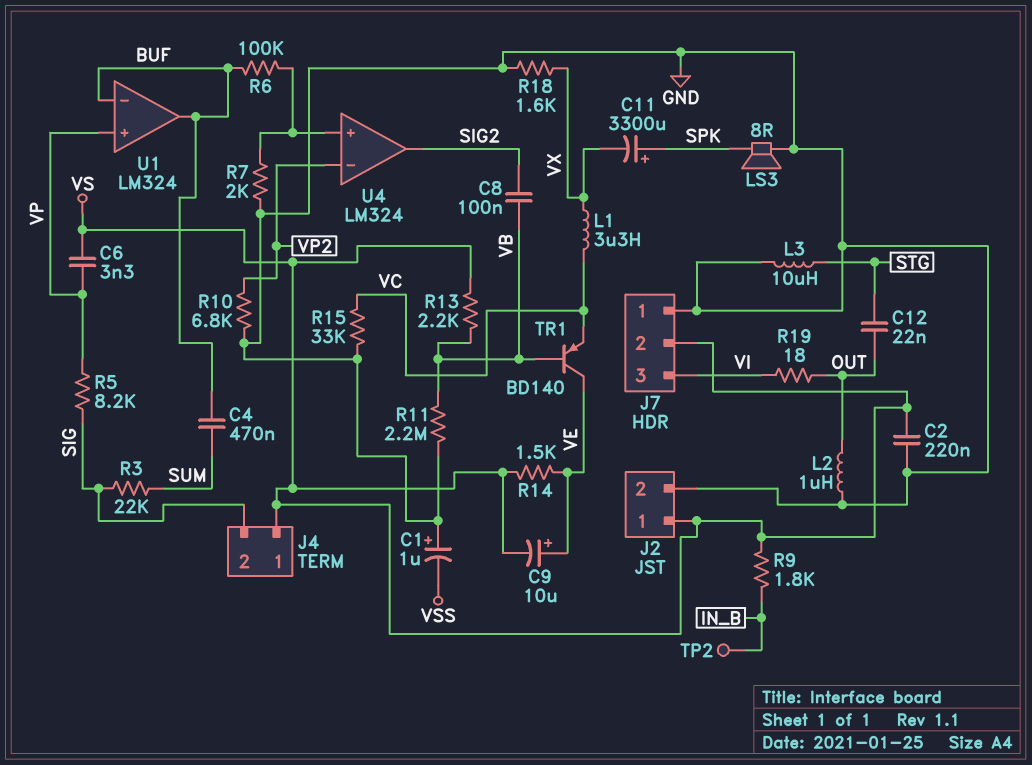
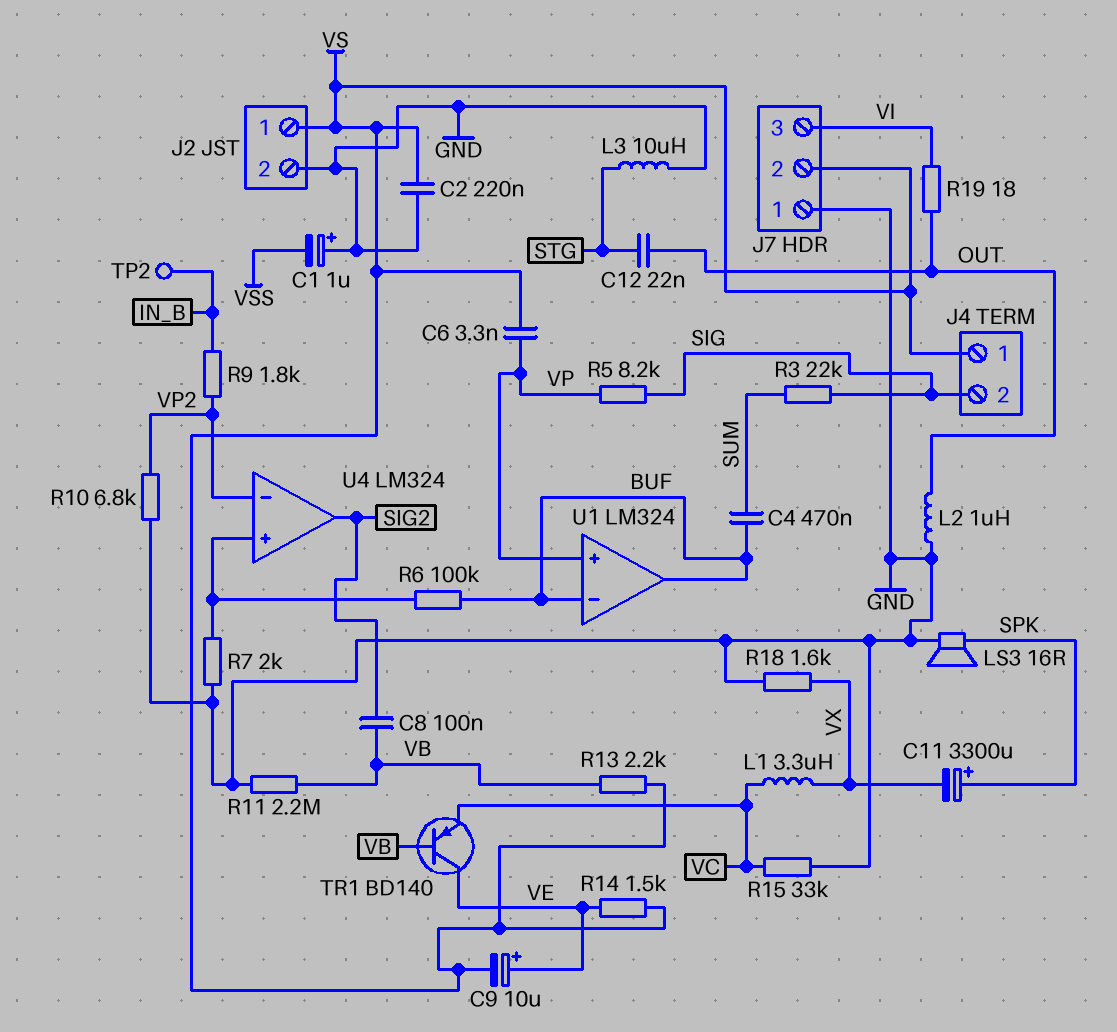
LS3: speaker 8R (GND, SPK) -> speaker 16R (GND, SPK)
R9: 1.8k (IN_B, VS) -> 1.8k (IN_B, VP2)

